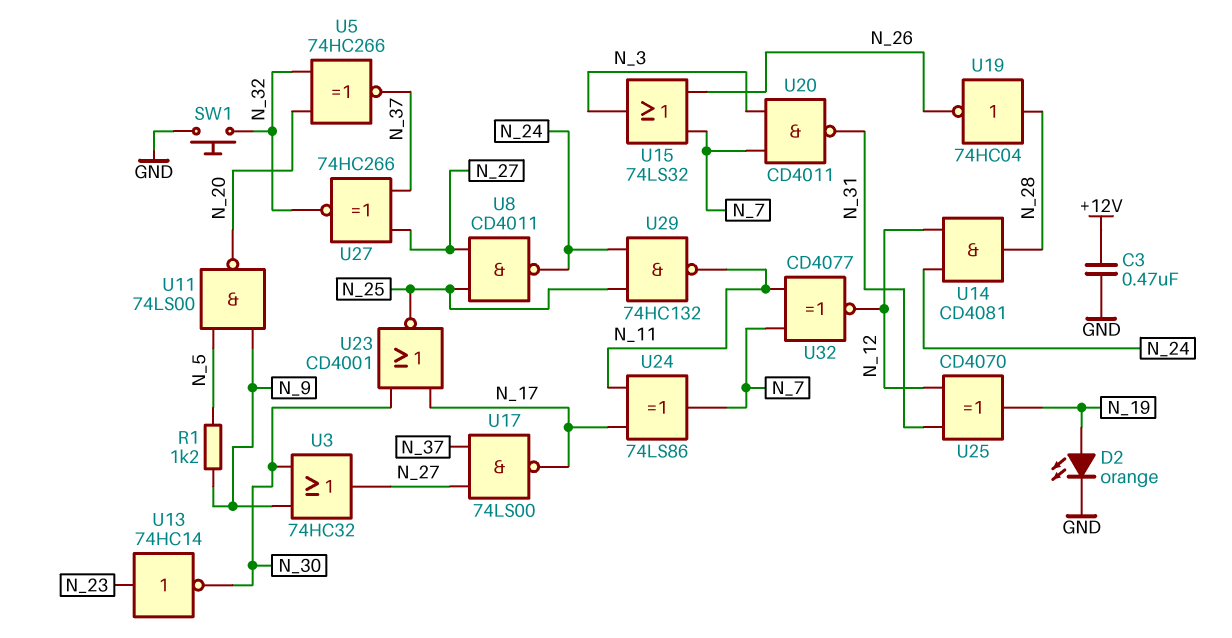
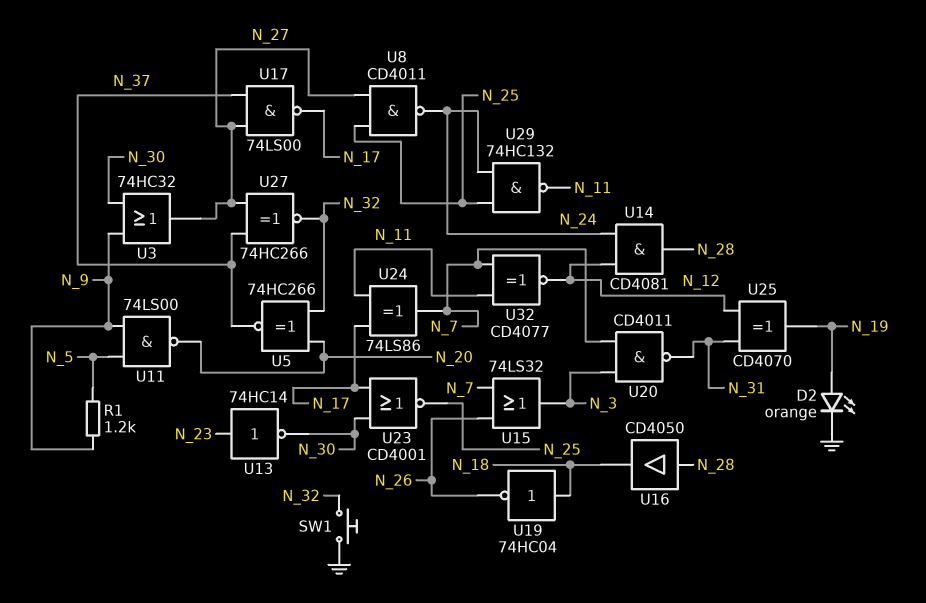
C3: 470nF (+12V, GND) -> none
U16: none -> buffer CD4050 (in N_28, out N_18)
U19: NOT 74HC04 (in N_28, out N_26) -> NOT 74HC04 (in N_18, out N_26)

